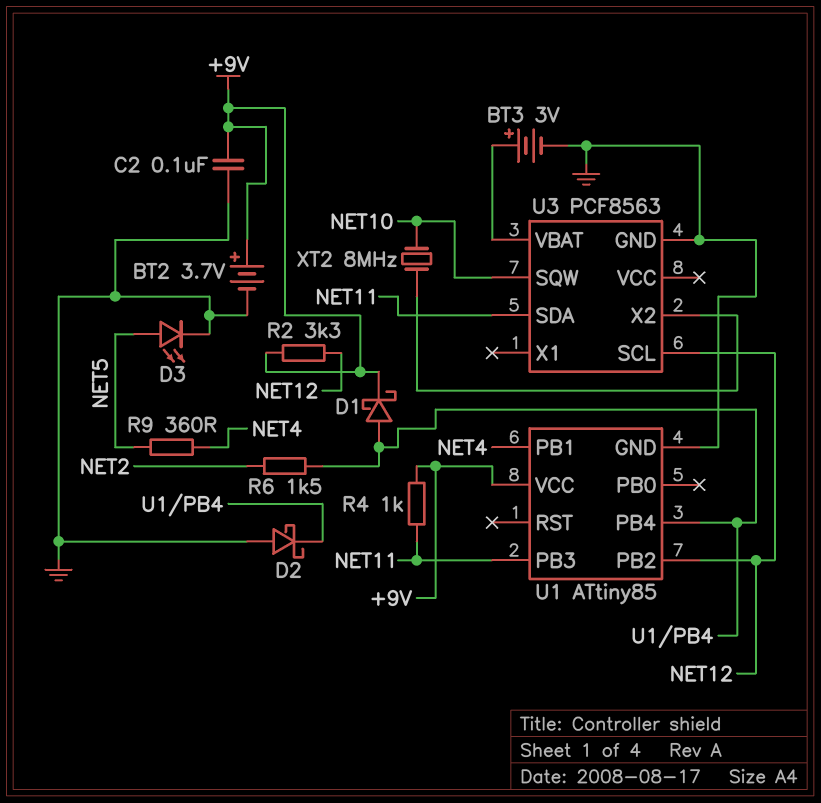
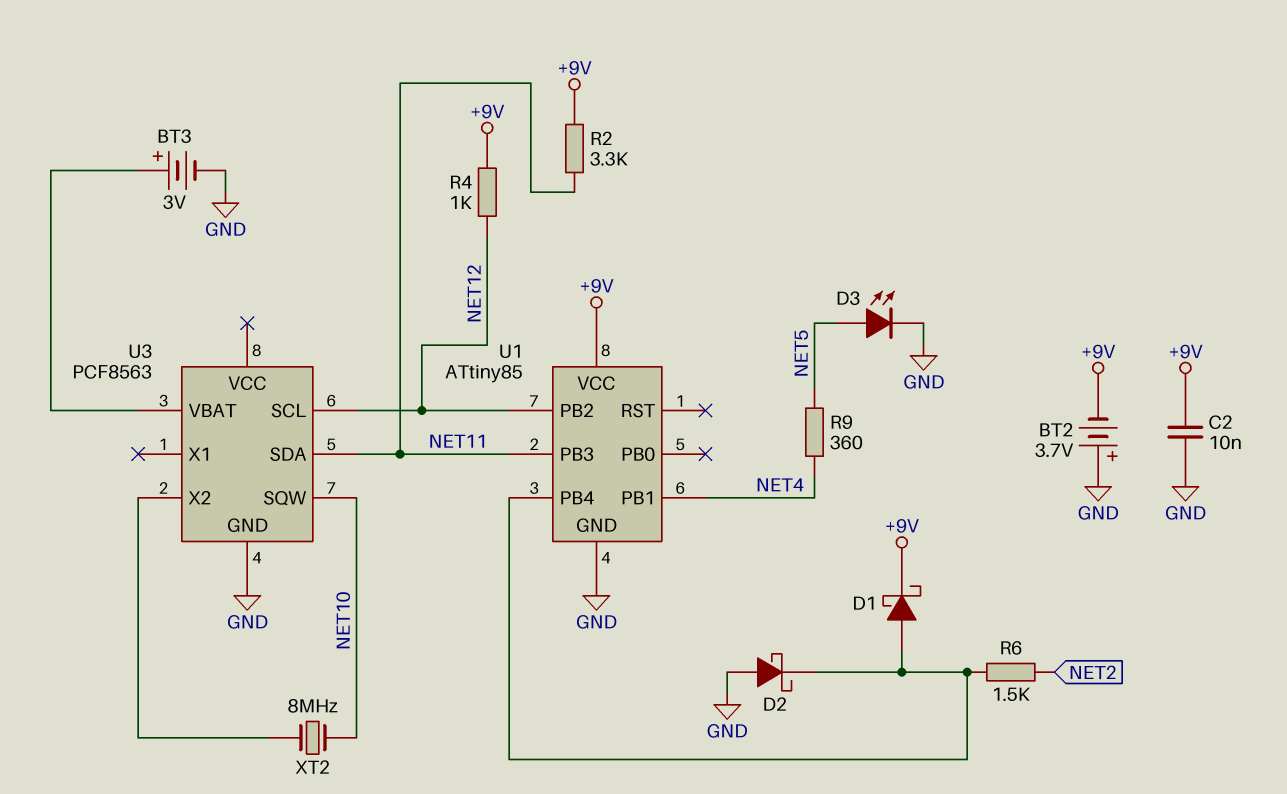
BT2: 3.7V (plus +9V, minus GND) -> 3.7V (plus GND, minus +9V)
C2: 100nF (+9V, GND) -> 10nF (+9V, GND)
R2: 3.3k (+9V, NET12) -> 3.3k (+9V, NET11)
R4: 1k (+9V, NET11) -> 1k (+9V, NET12)

